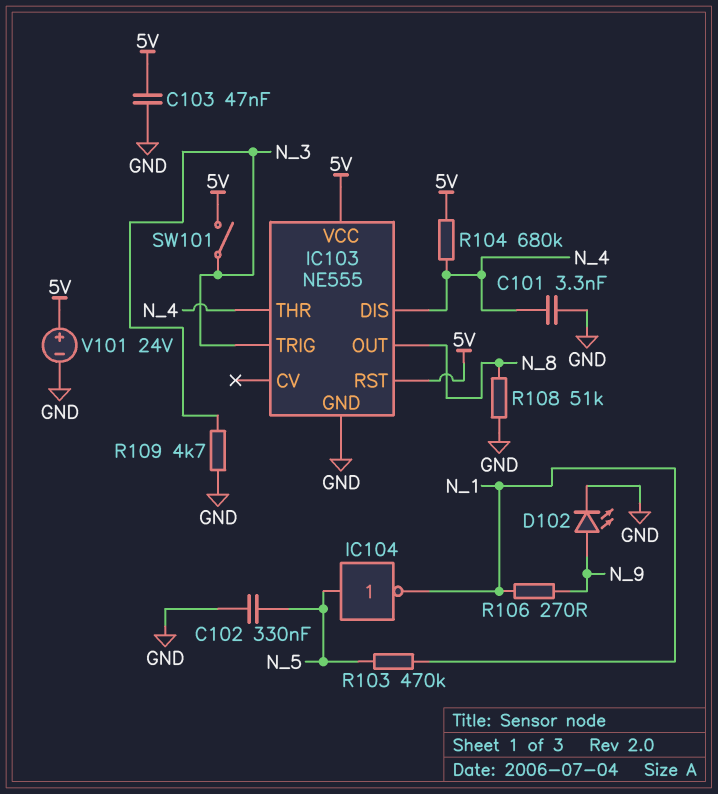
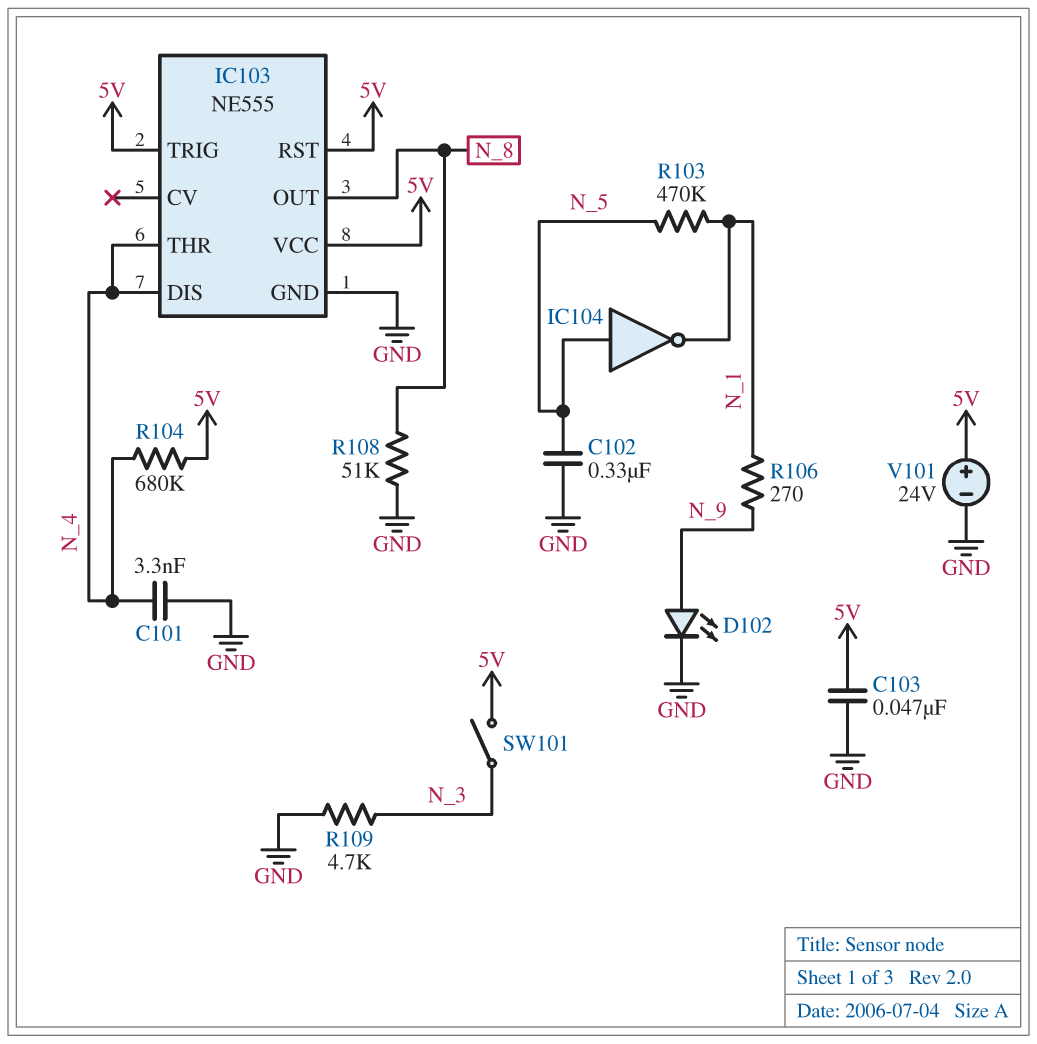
IC103 pin TRIG: N_3 -> 5V

